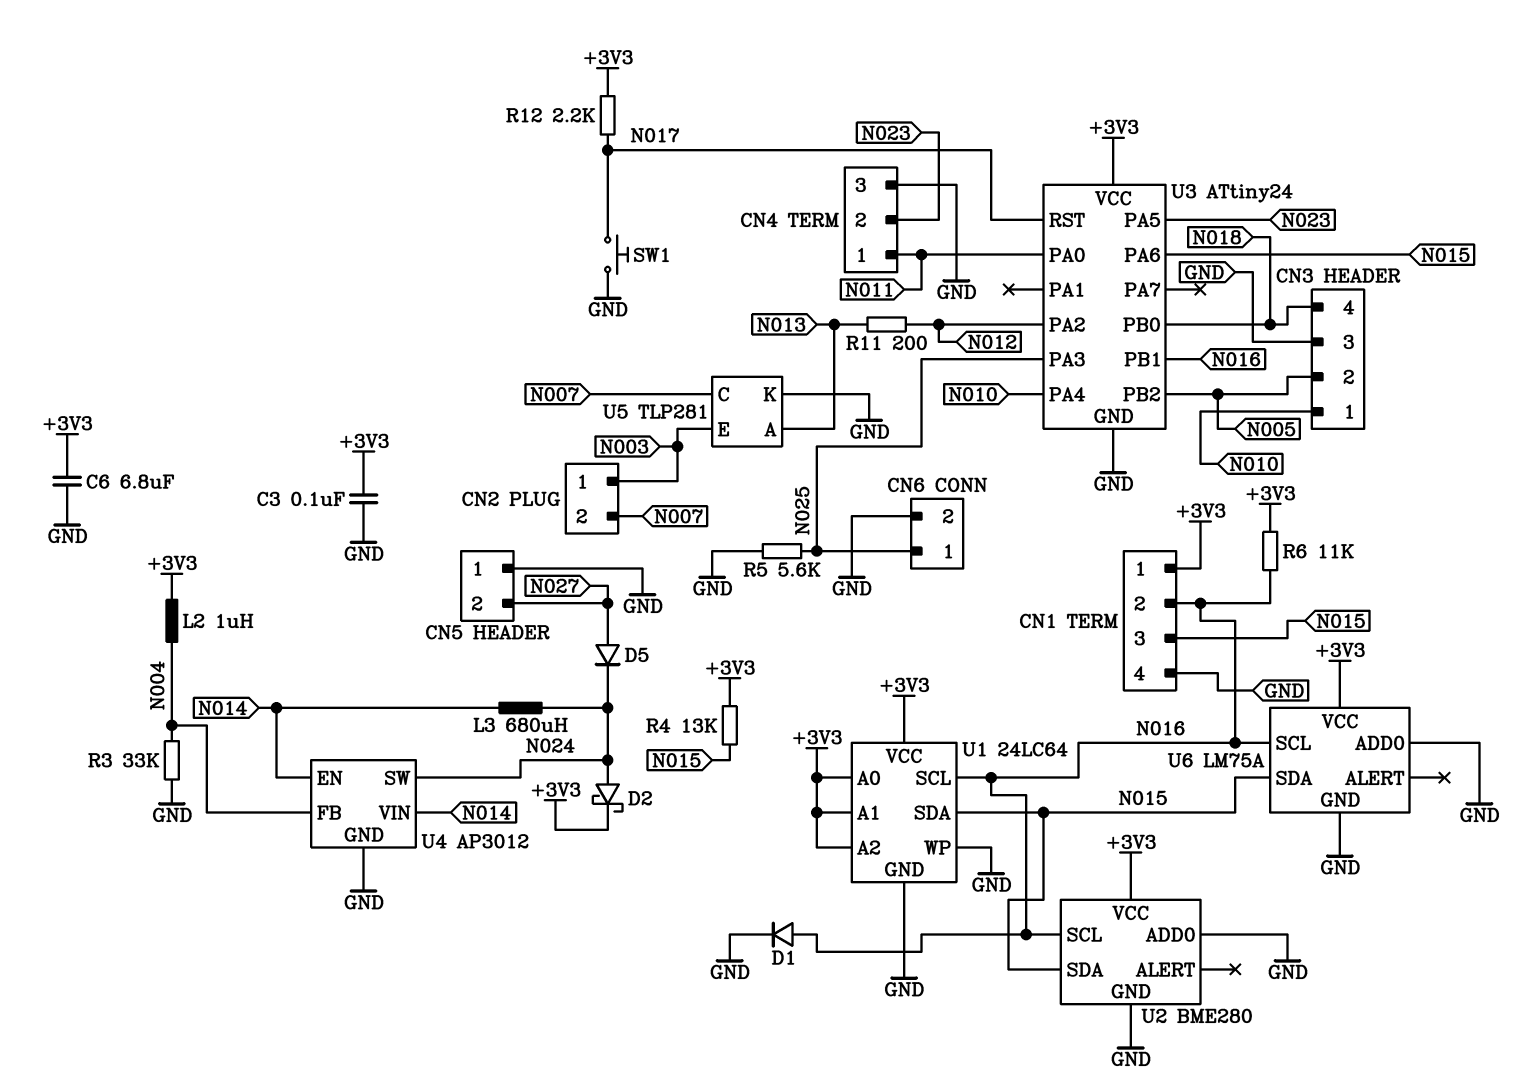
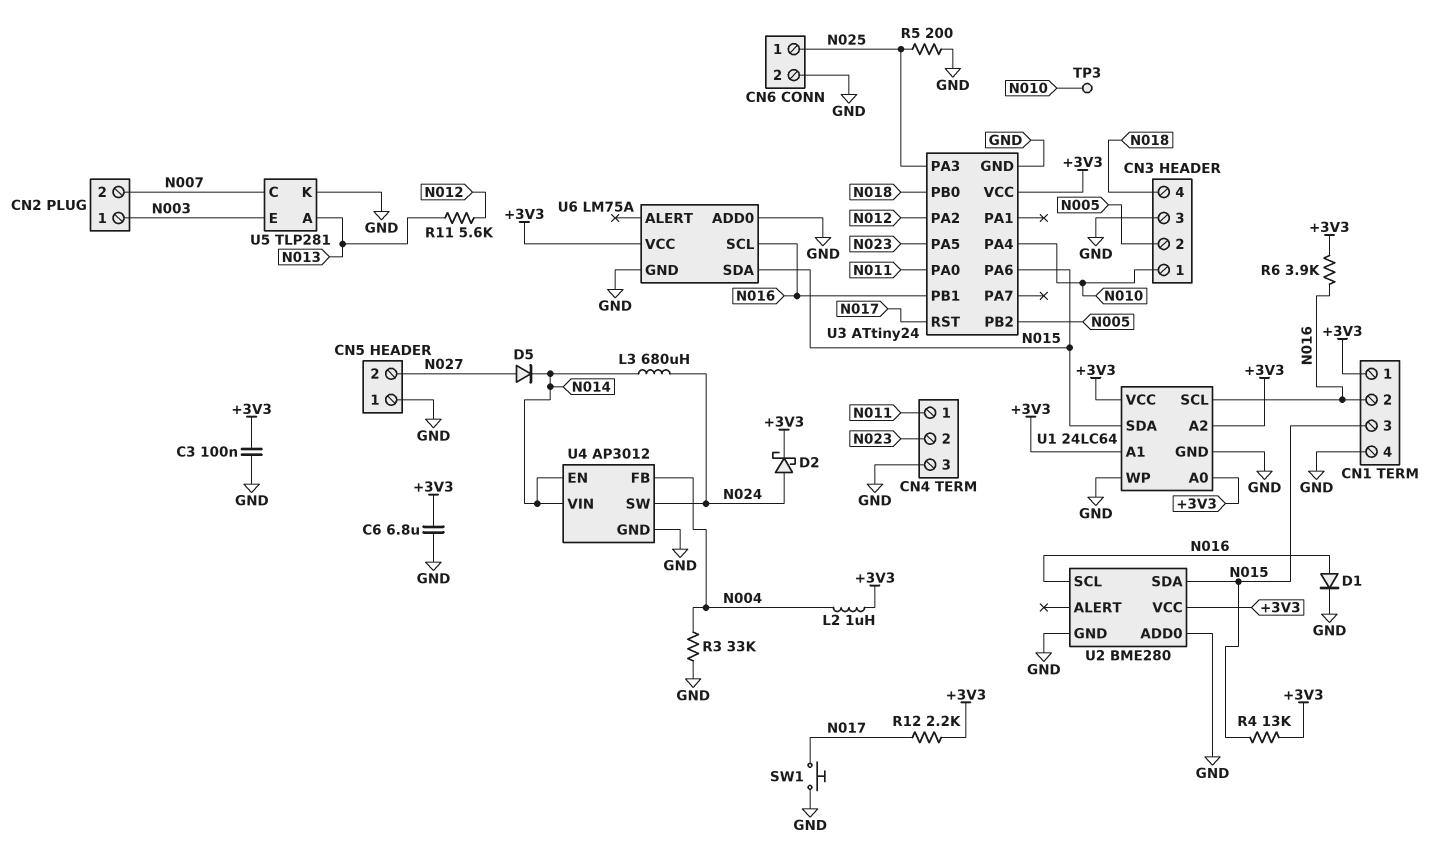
D5: diode (A N027, K N024) -> diode (A N027, K N014)
R5: 5.6k (GND, N025) -> 200 (GND, N025)
R6: 11k (+3V3, N016) -> 3.9k (+3V3, N016)
R11: 200 (N012, N013) -> 5.6k (N012, N013)
TP3: none -> test point (N010)

